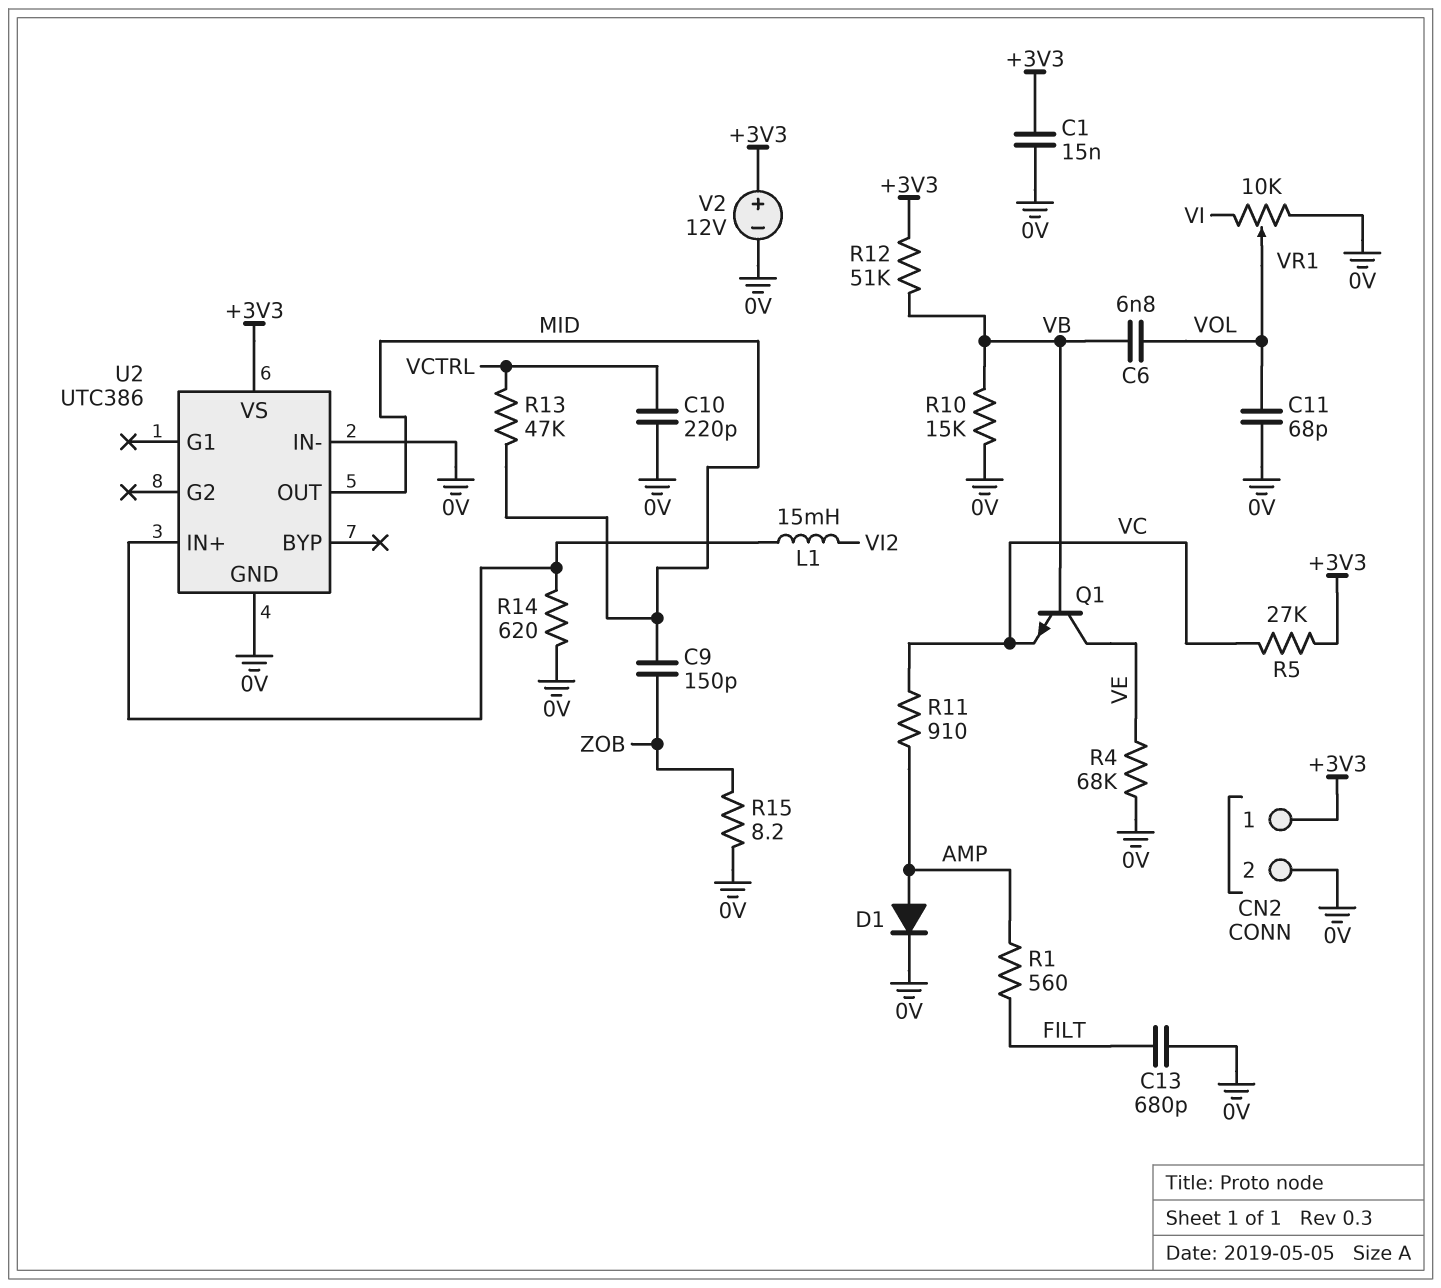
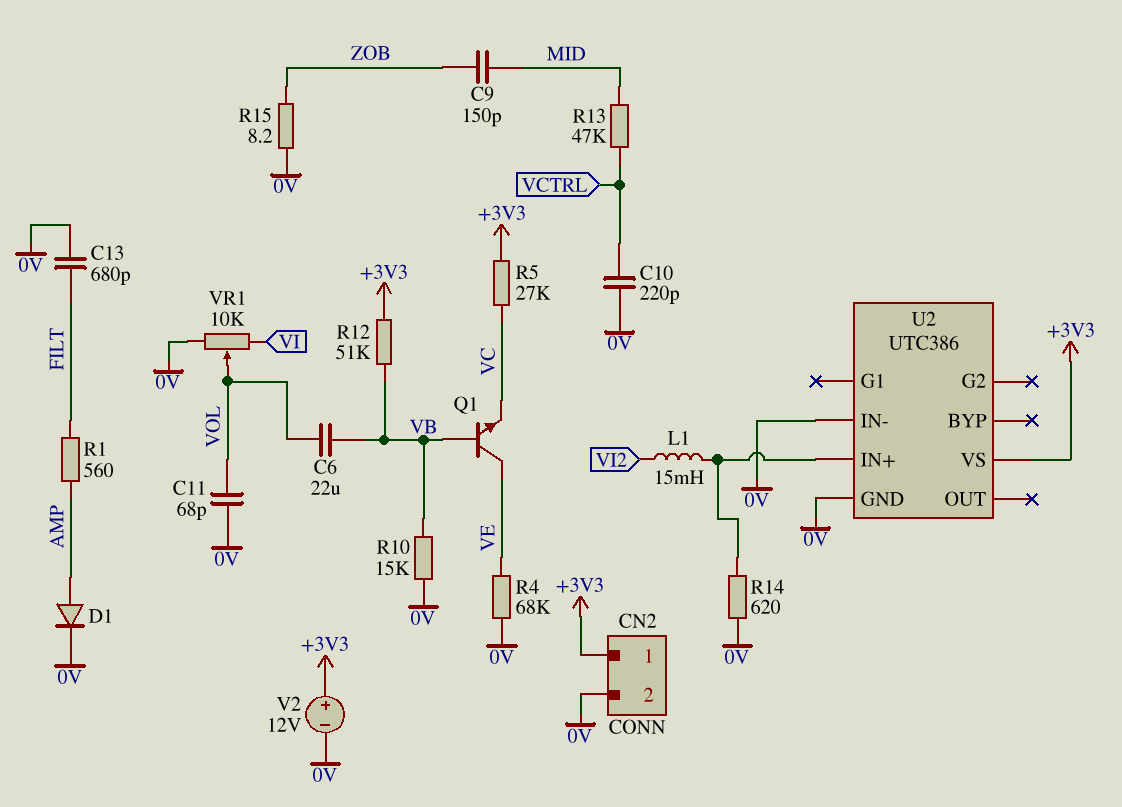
C1: 15nF (+3V3, 0V) -> none
C6: 6.8nF (VB, VOL) -> 22uF (VB, VOL)
R11: 910 (AMP, VC) -> none
U2 pin OUT: MID -> none

